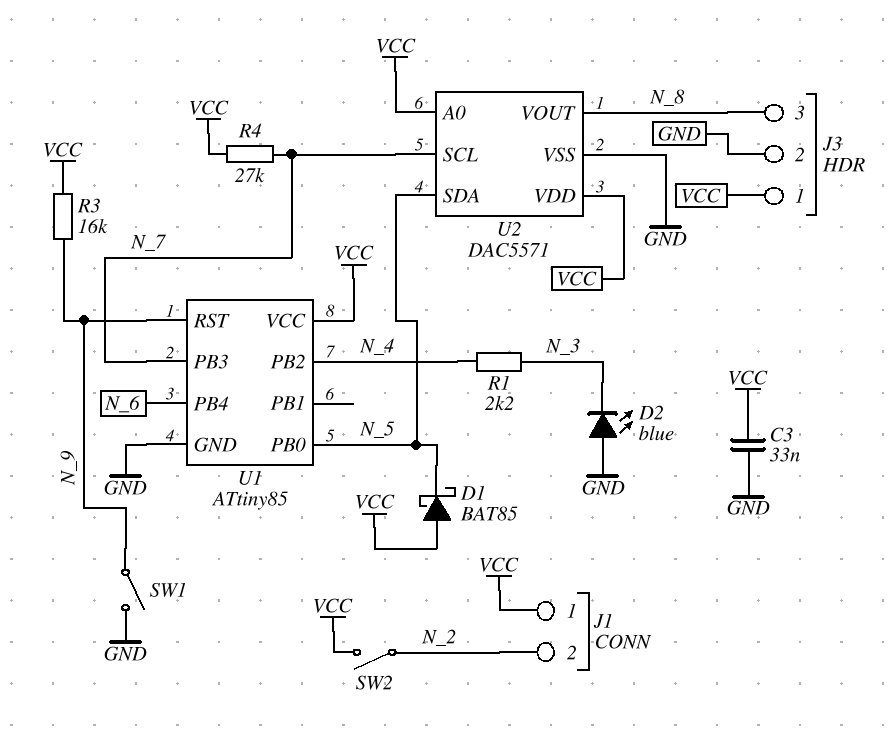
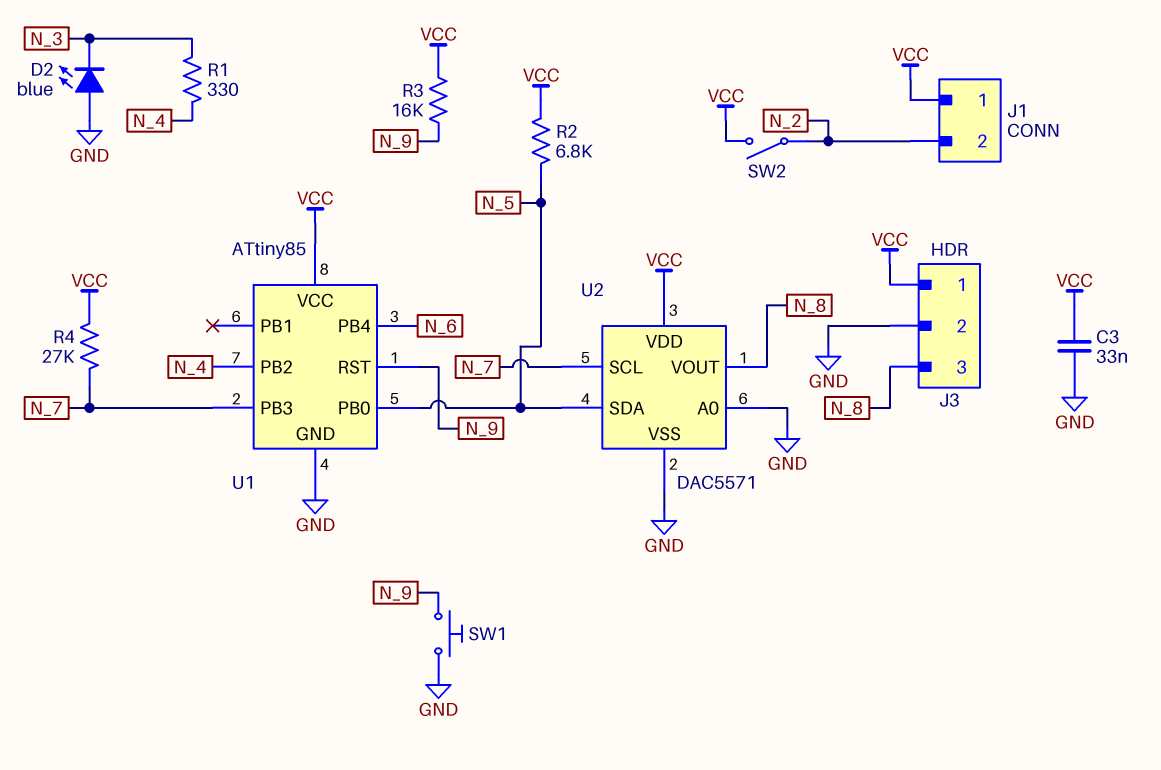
D1: schottky BAT85 (A VCC, K N_5) -> none
R1: 2.2k (N_3, N_4) -> 330 (N_3, N_4)
R2: none -> 6.8k (N_5, VCC)
SW1: switch (GND, N_9) -> button (GND, N_9)
U2 pin A0: VCC -> GND

